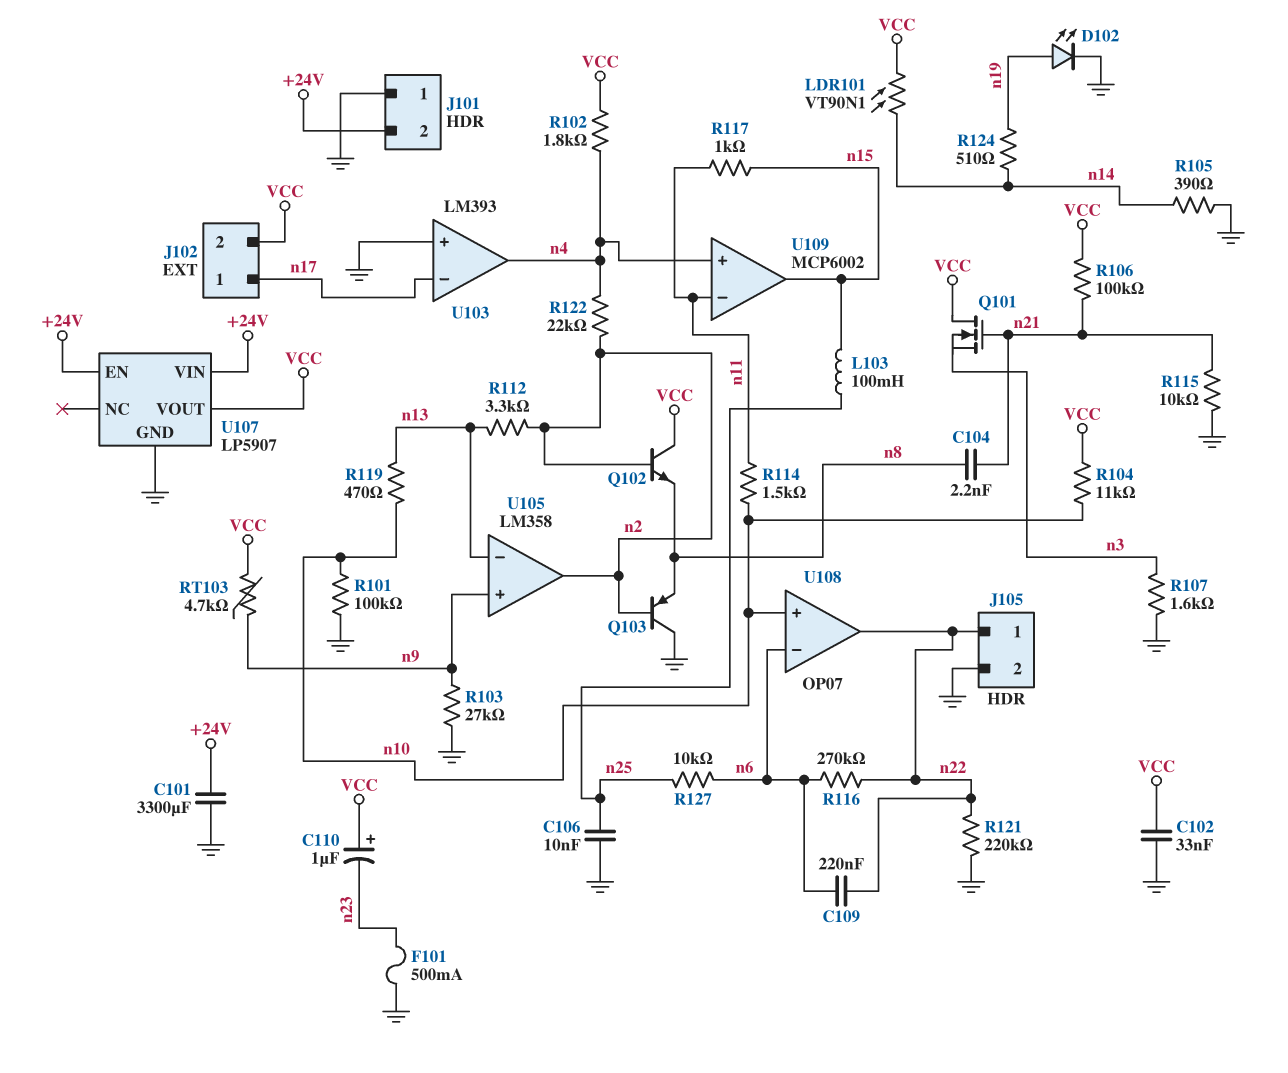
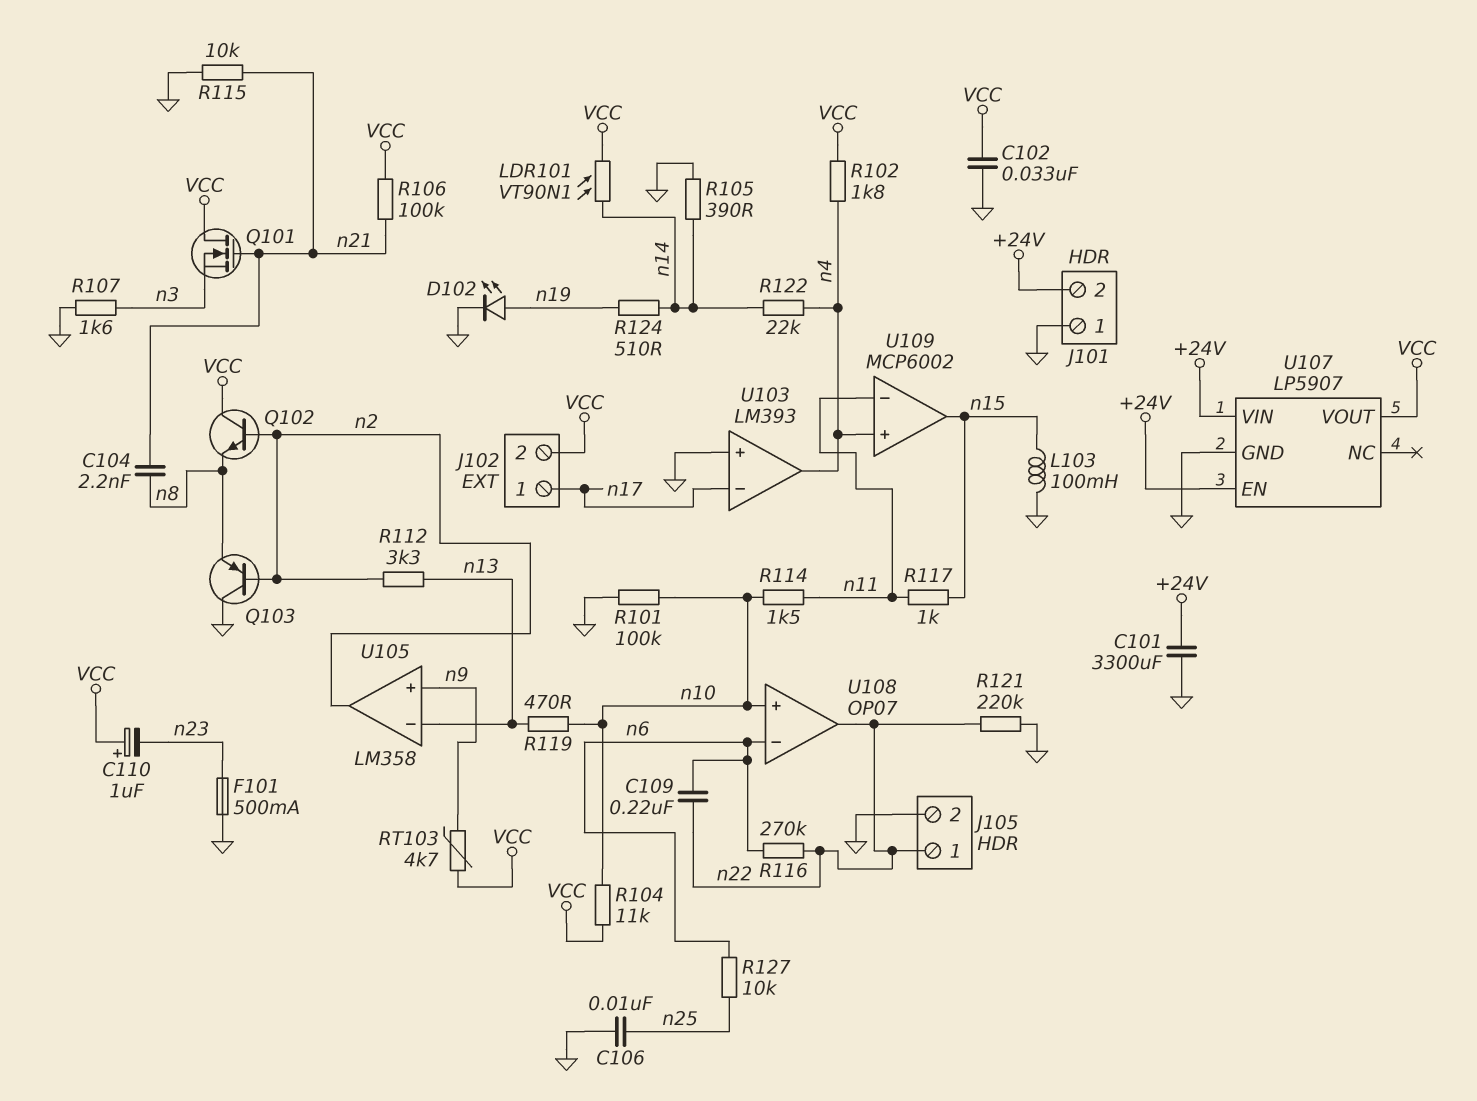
L103: 100mH (n15, n25) -> 100mH (GND, n15)
R103: 27k (GND, n9) -> none
R122: 22k (n2, n4) -> 22k (n4, n14)

